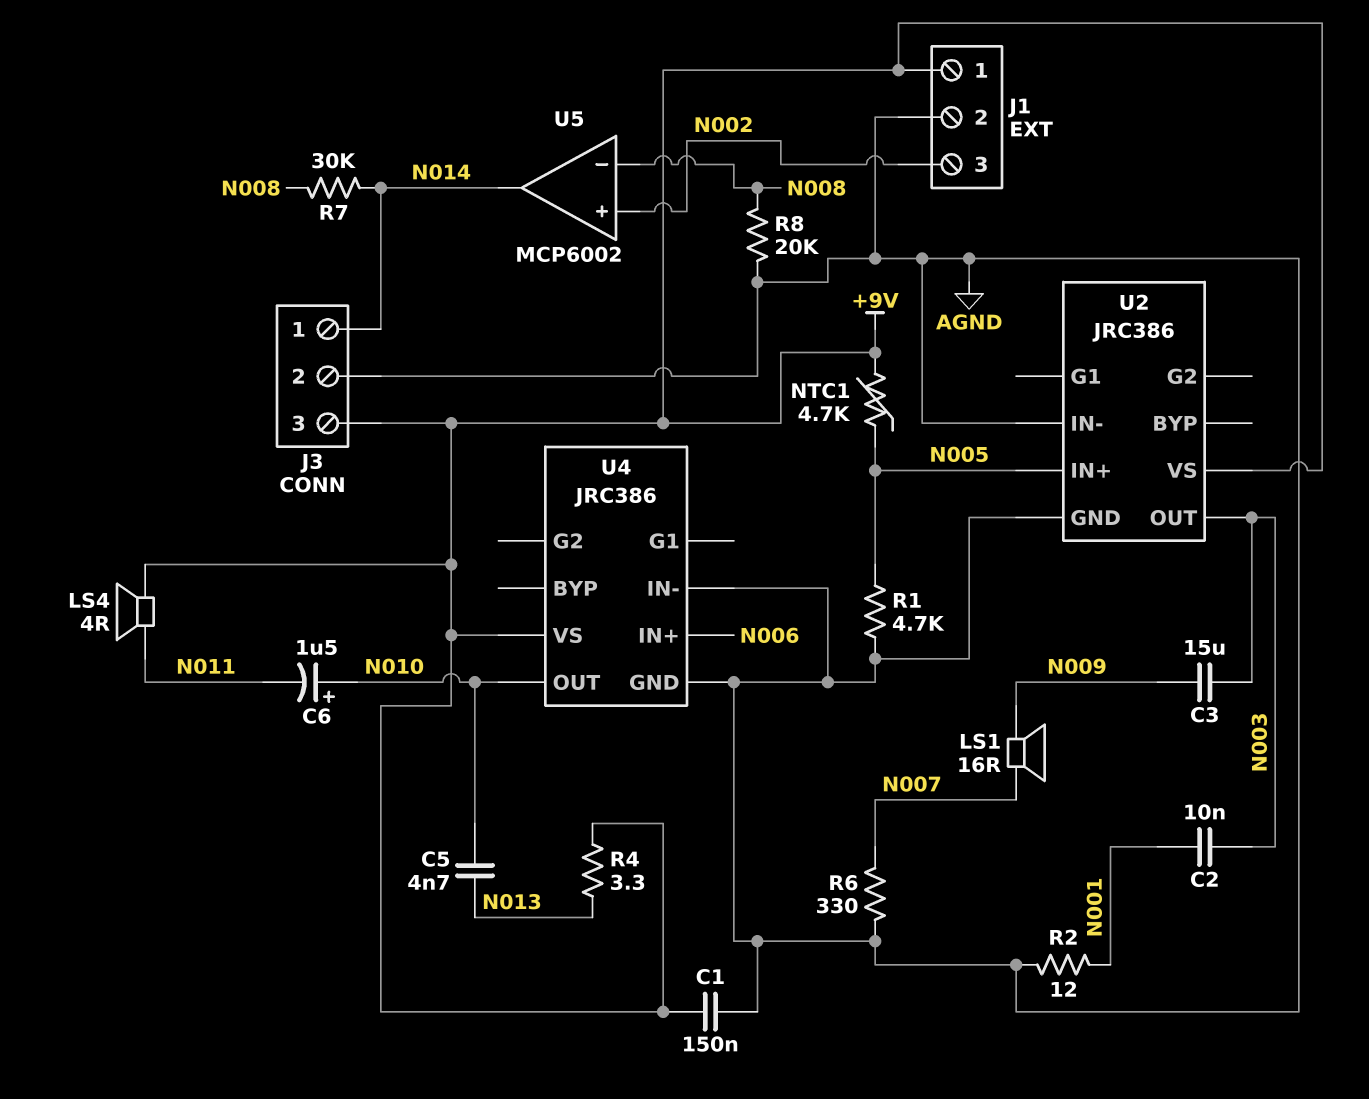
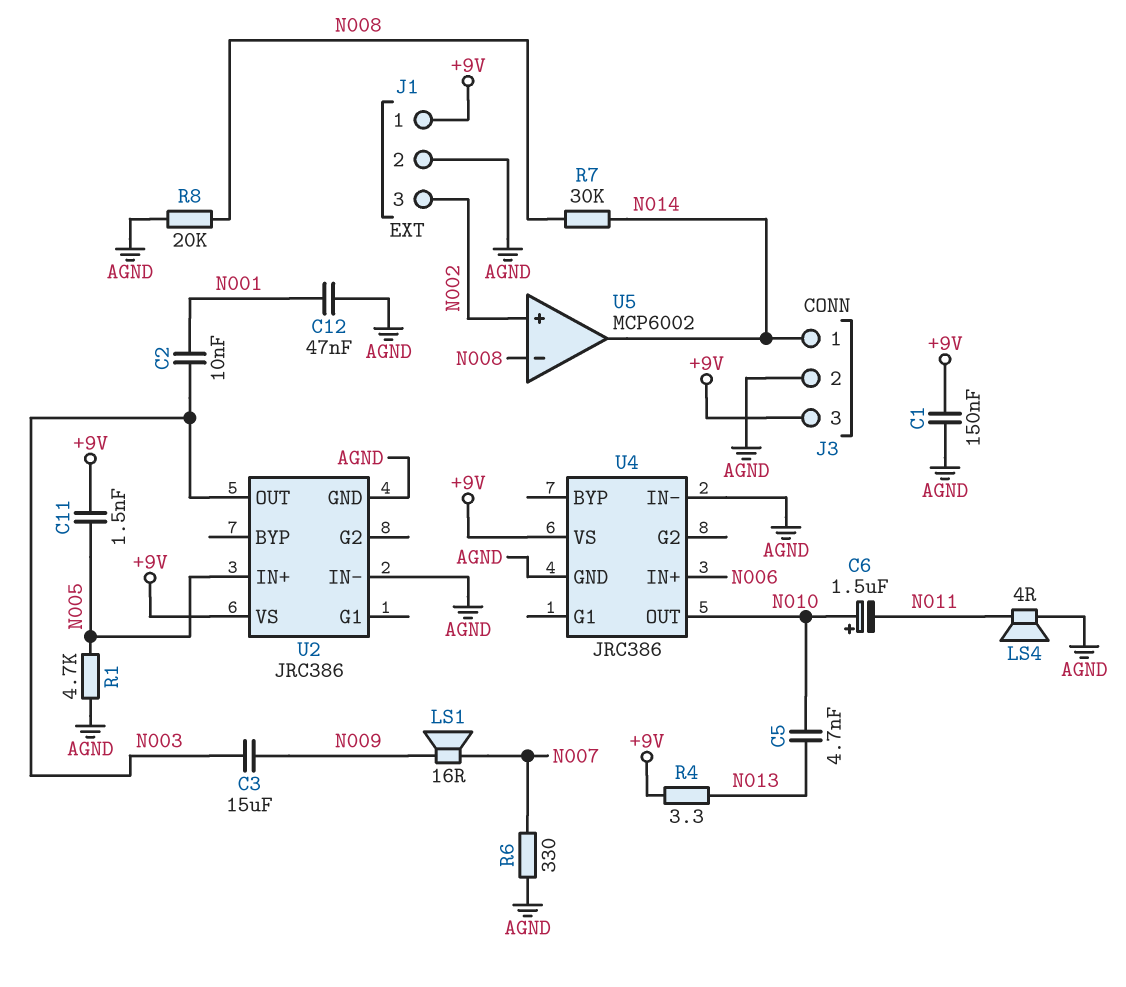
C11: none -> 1.5nF (+9V, N005)
C12: none -> 47nF (AGND, N001)
LS4: speaker 4R (+9V, N011) -> speaker 4R (AGND, N011)
NTC1: 4.7k (+9V, N005) -> none
R2: 12 (AGND, N001) -> none

